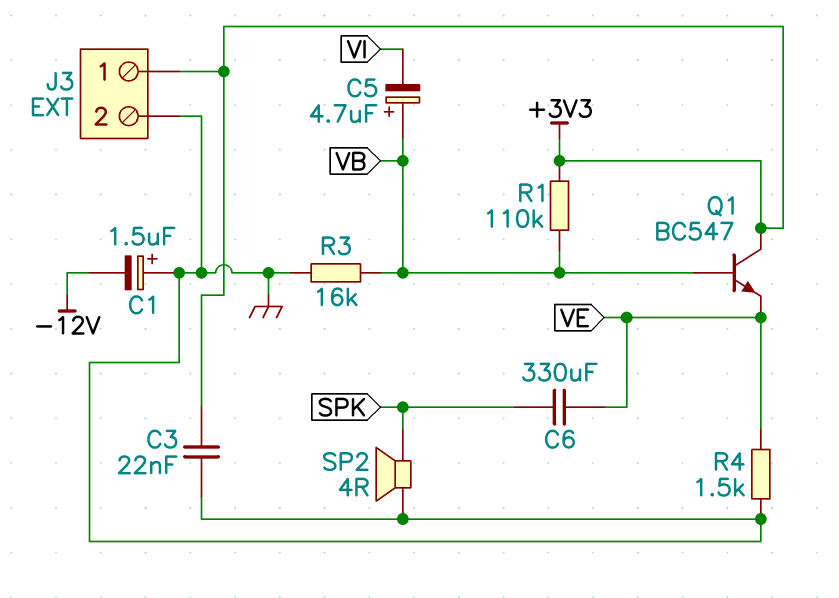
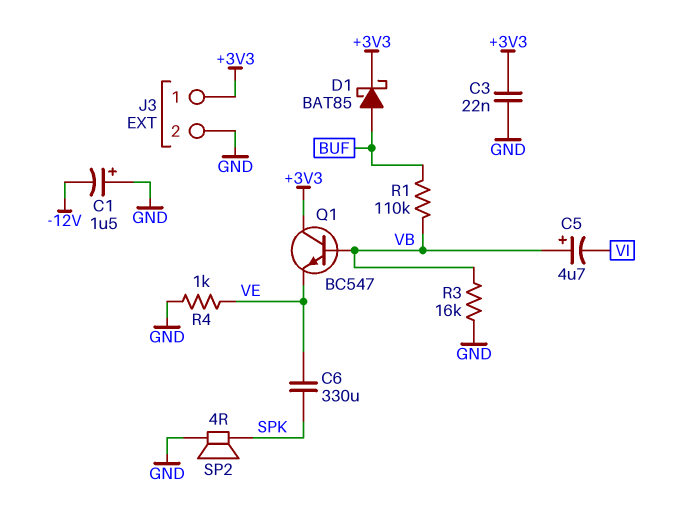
D1: none -> schottky BAT85 (A BUF, K +3V3)
R1: 110k (+3V3, VB) -> 110k (BUF, VB)
R4: 1.5k (GND, VE) -> 1k (GND, VE)

